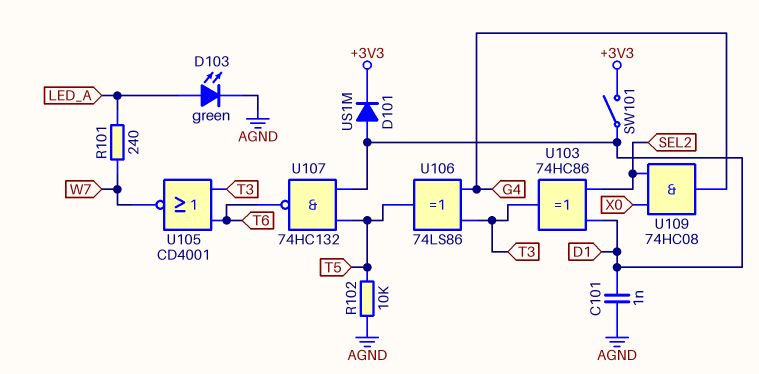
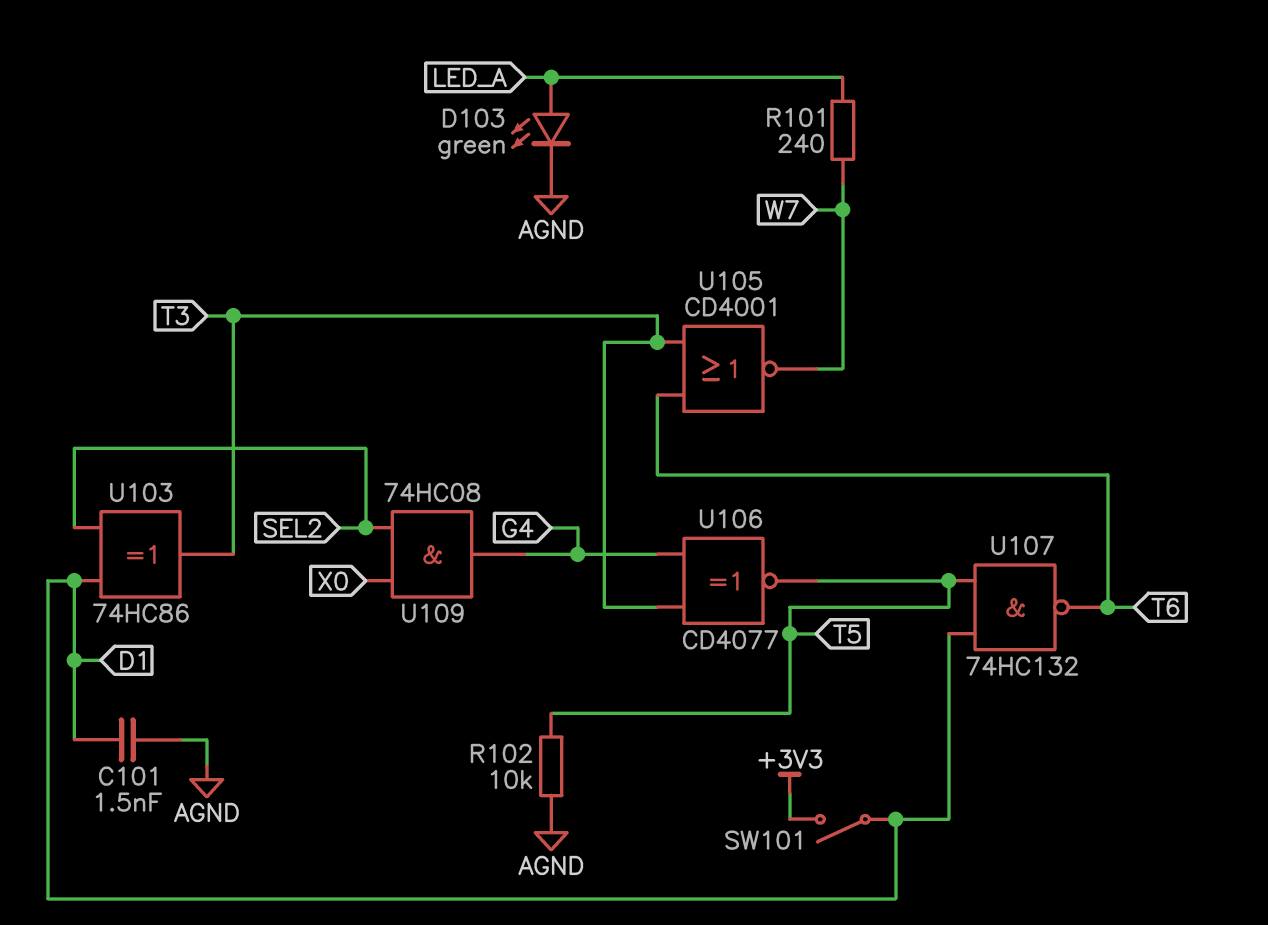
C101: 1nF (AGND, D1) -> 1.5nF (AGND, D1)
D101: diode US1M (A D1, K +3V3) -> none
U106: XOR 74LS86 (in G4, in T3, out T5) -> XNOR CD4077 (in G4, in T3, out T5)

